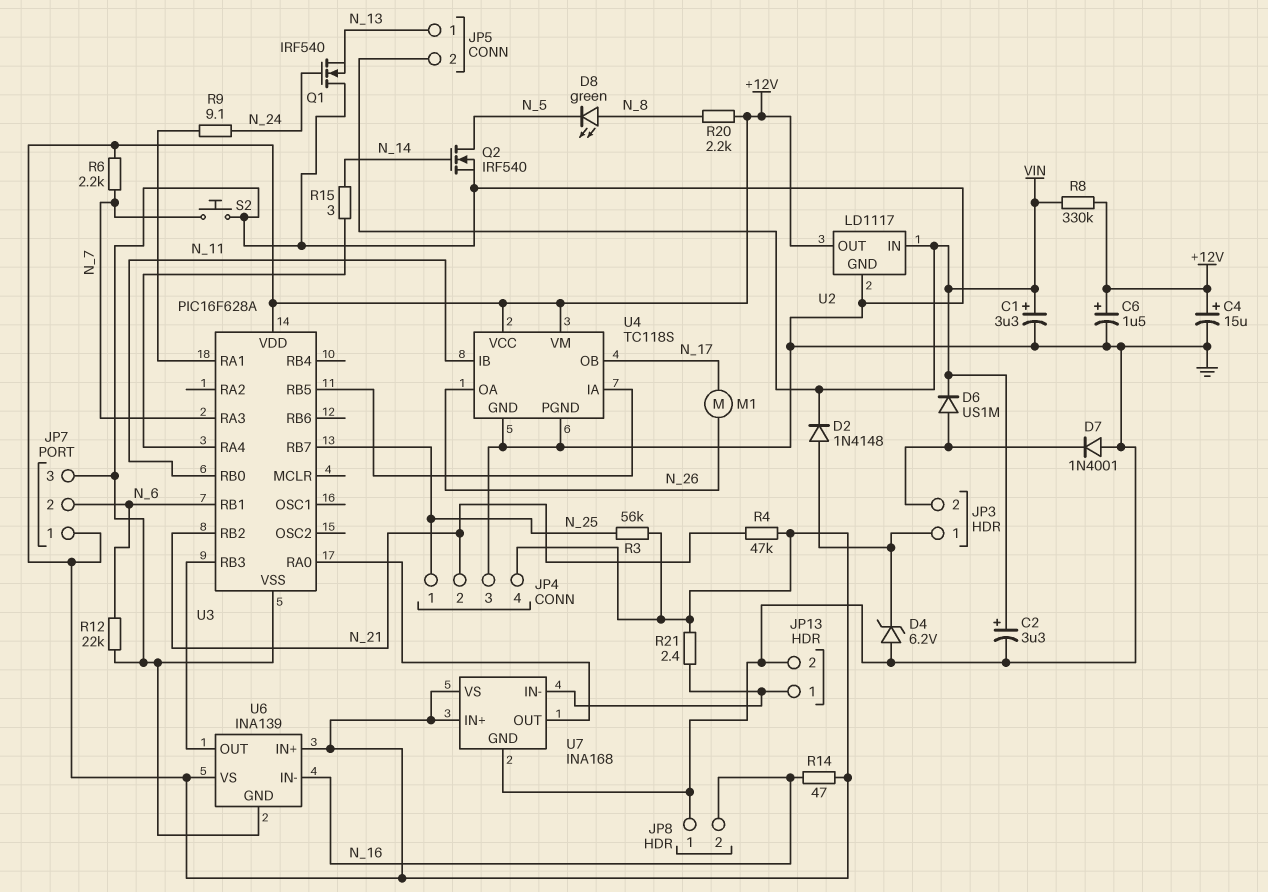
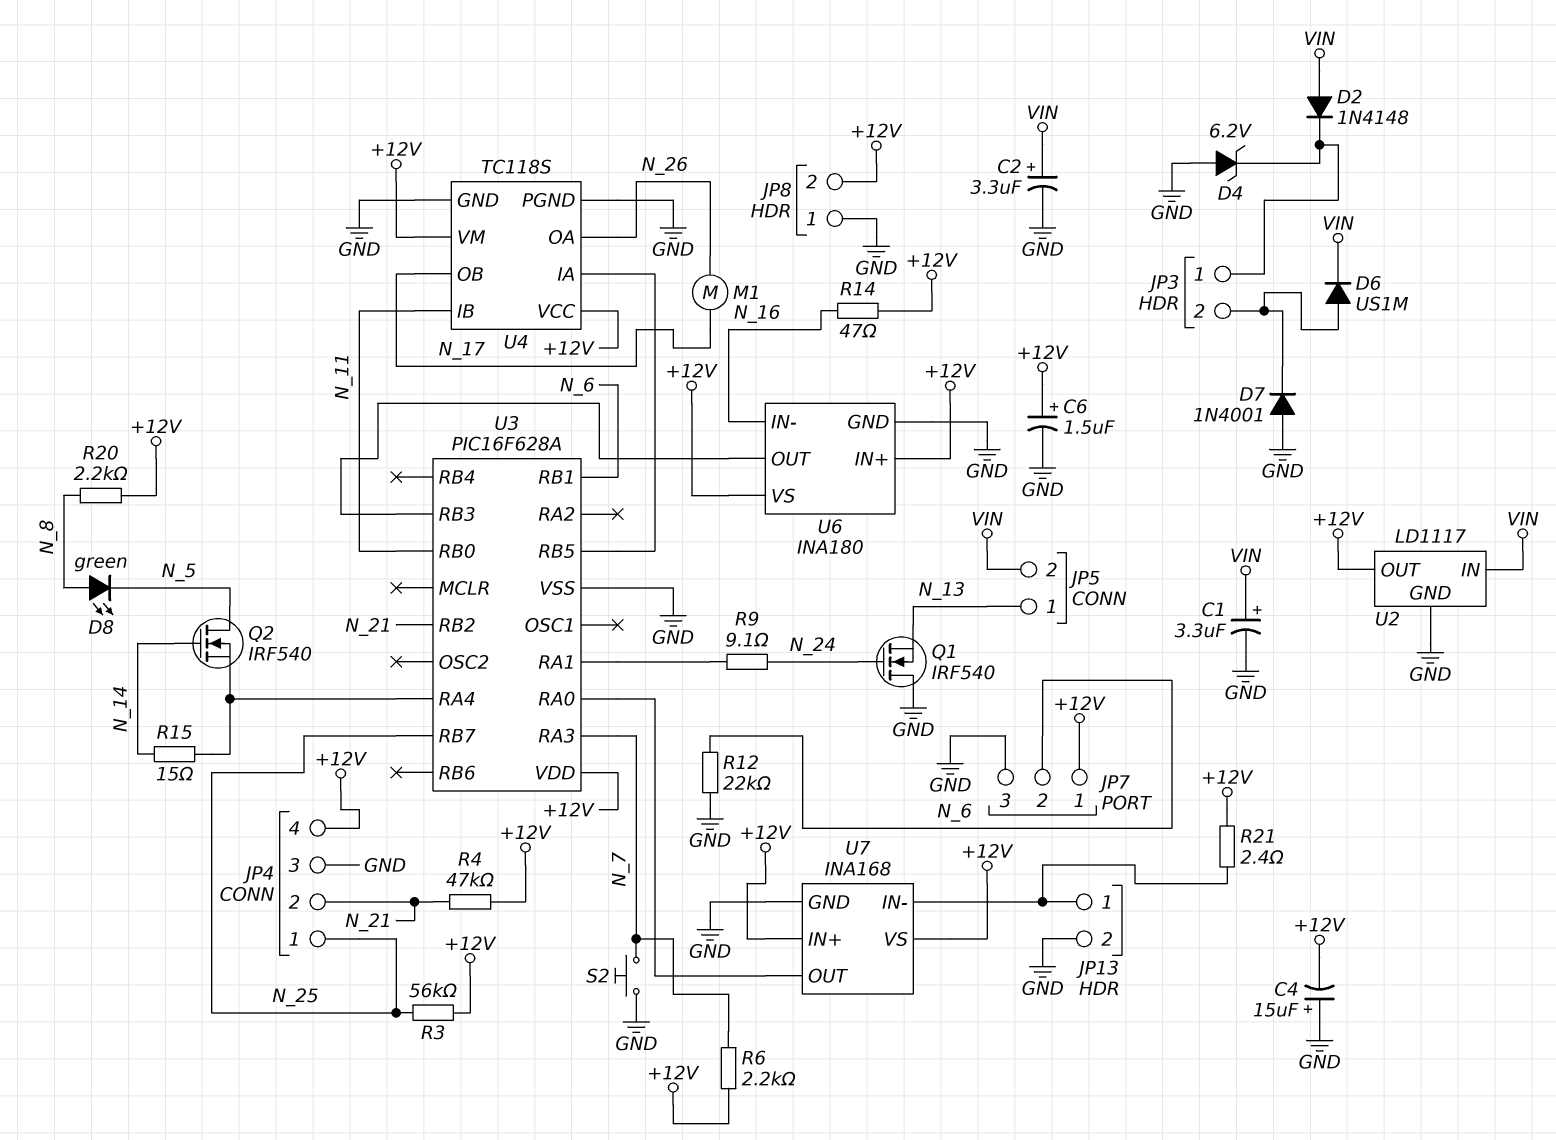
C4: 15uF (plus +12V, minus GND) -> 15uF (plus GND, minus +12V)
D2: diode 1N4148 (A JP3/1, K VIN) -> diode 1N4148 (A VIN, K JP3/1)
JP8 pin 2: N_16 -> +12V
Q2: NMOS IRF540 (G N_14, D N_5, S GND) -> NMOS IRF540 (G N_14, D N_5, S U3/RA4)
R8: 330k (+12V, VIN) -> none
R15: 3 (N_14, U3/RA4) -> 15 (N_14, U3/RA4)
U6: INA139 -> INA180

